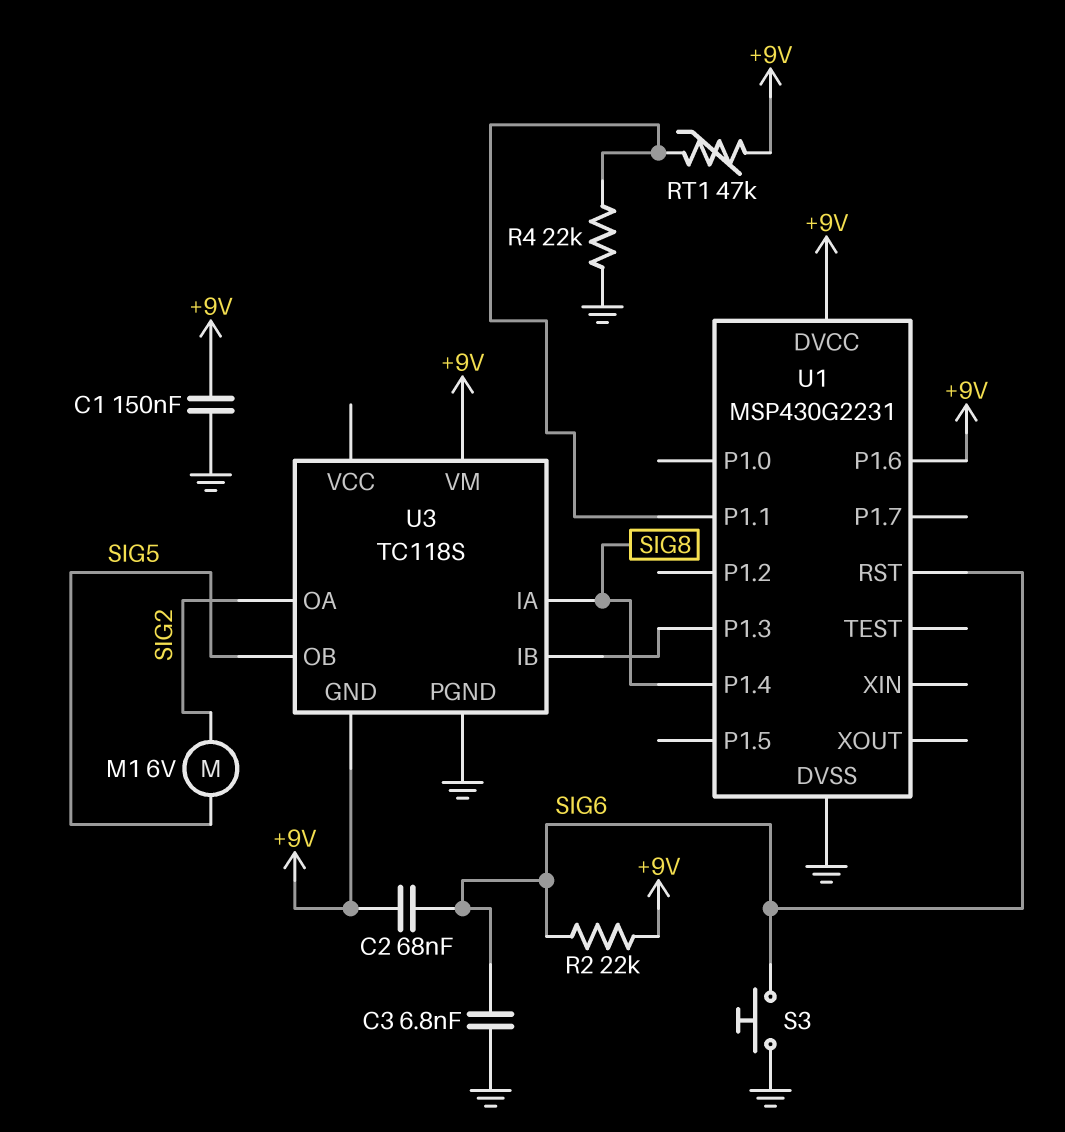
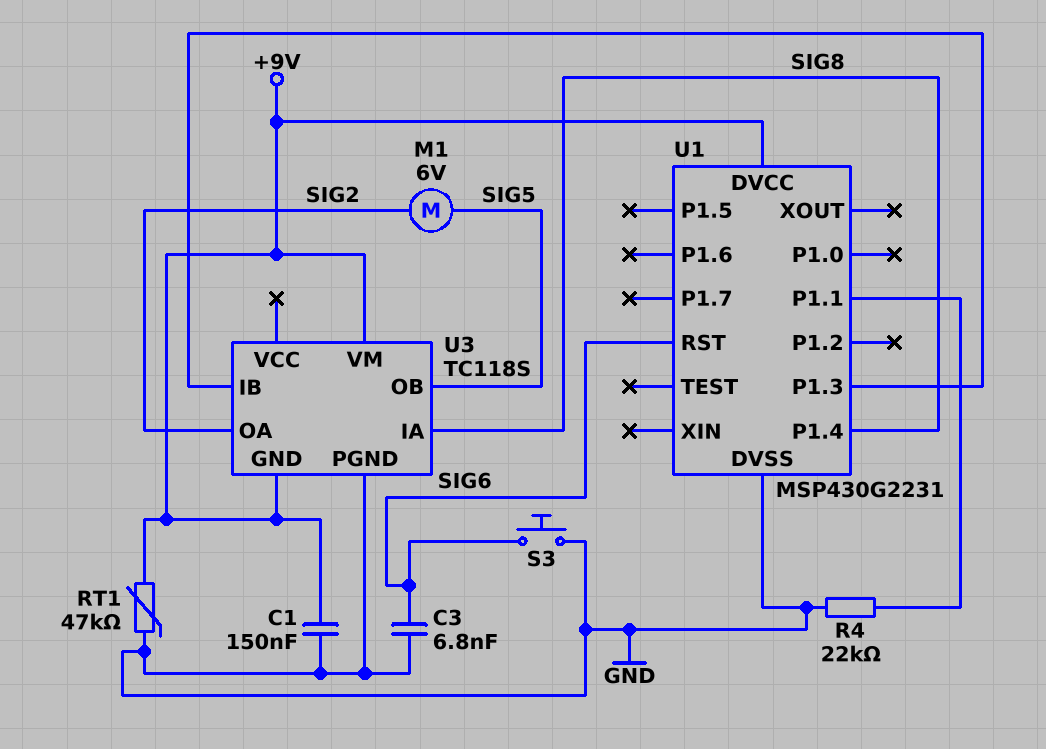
C2: 68nF (+9V, SIG6) -> none
R2: 22k (+9V, SIG6) -> none
RT1: 47k (+9V, U1/P1.1) -> 47k (+9V, GND)
U1 pin P1.6: +9V -> none

